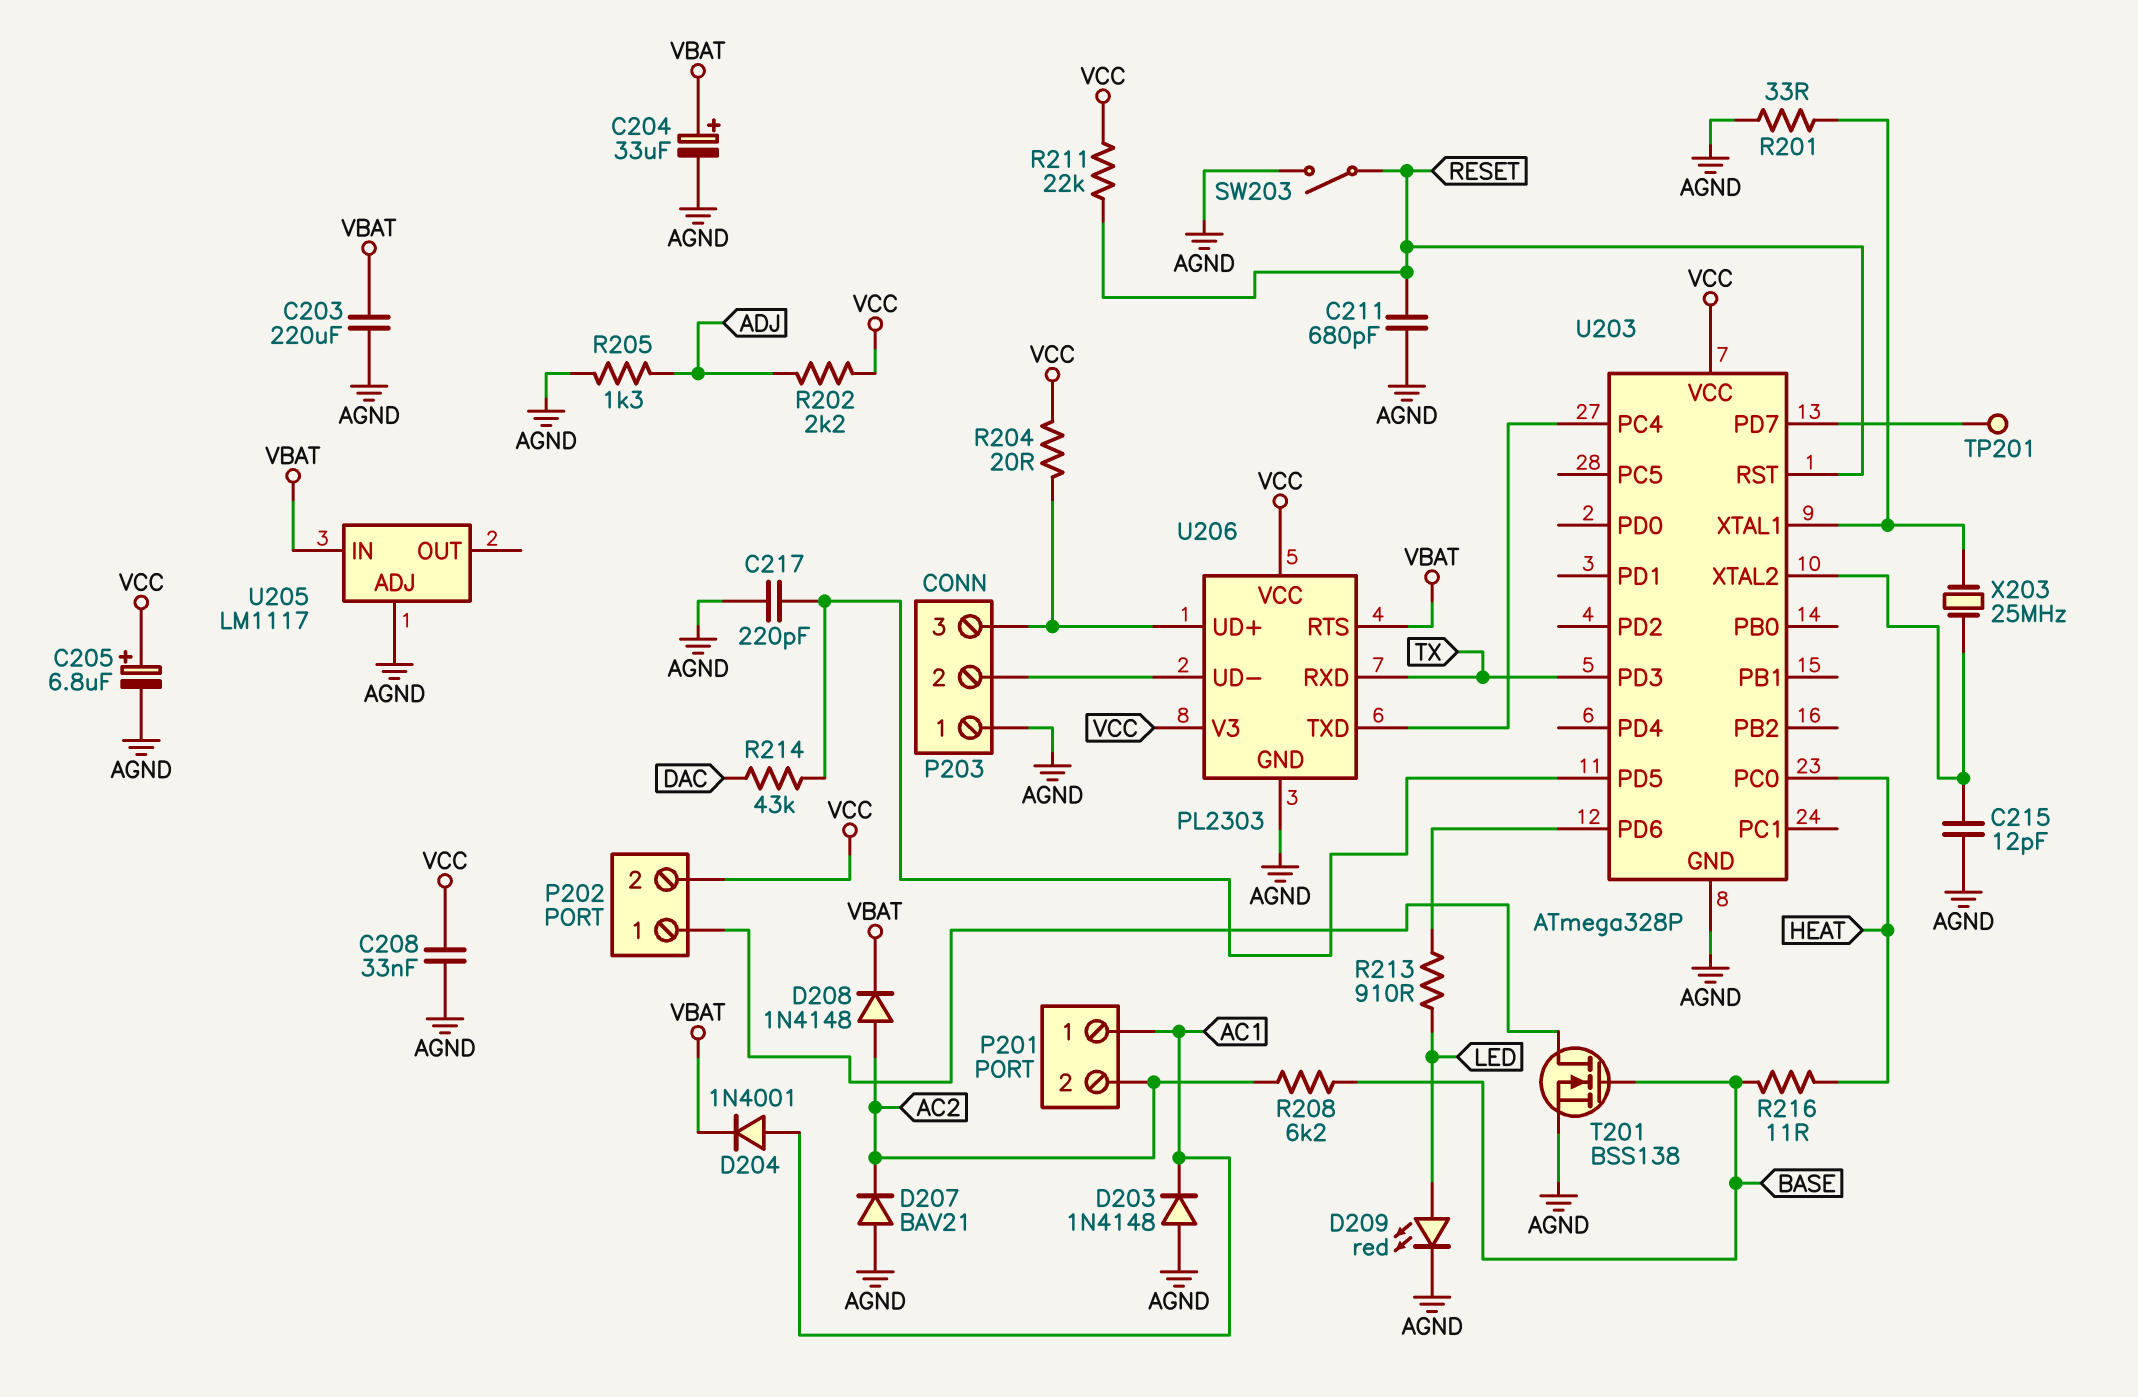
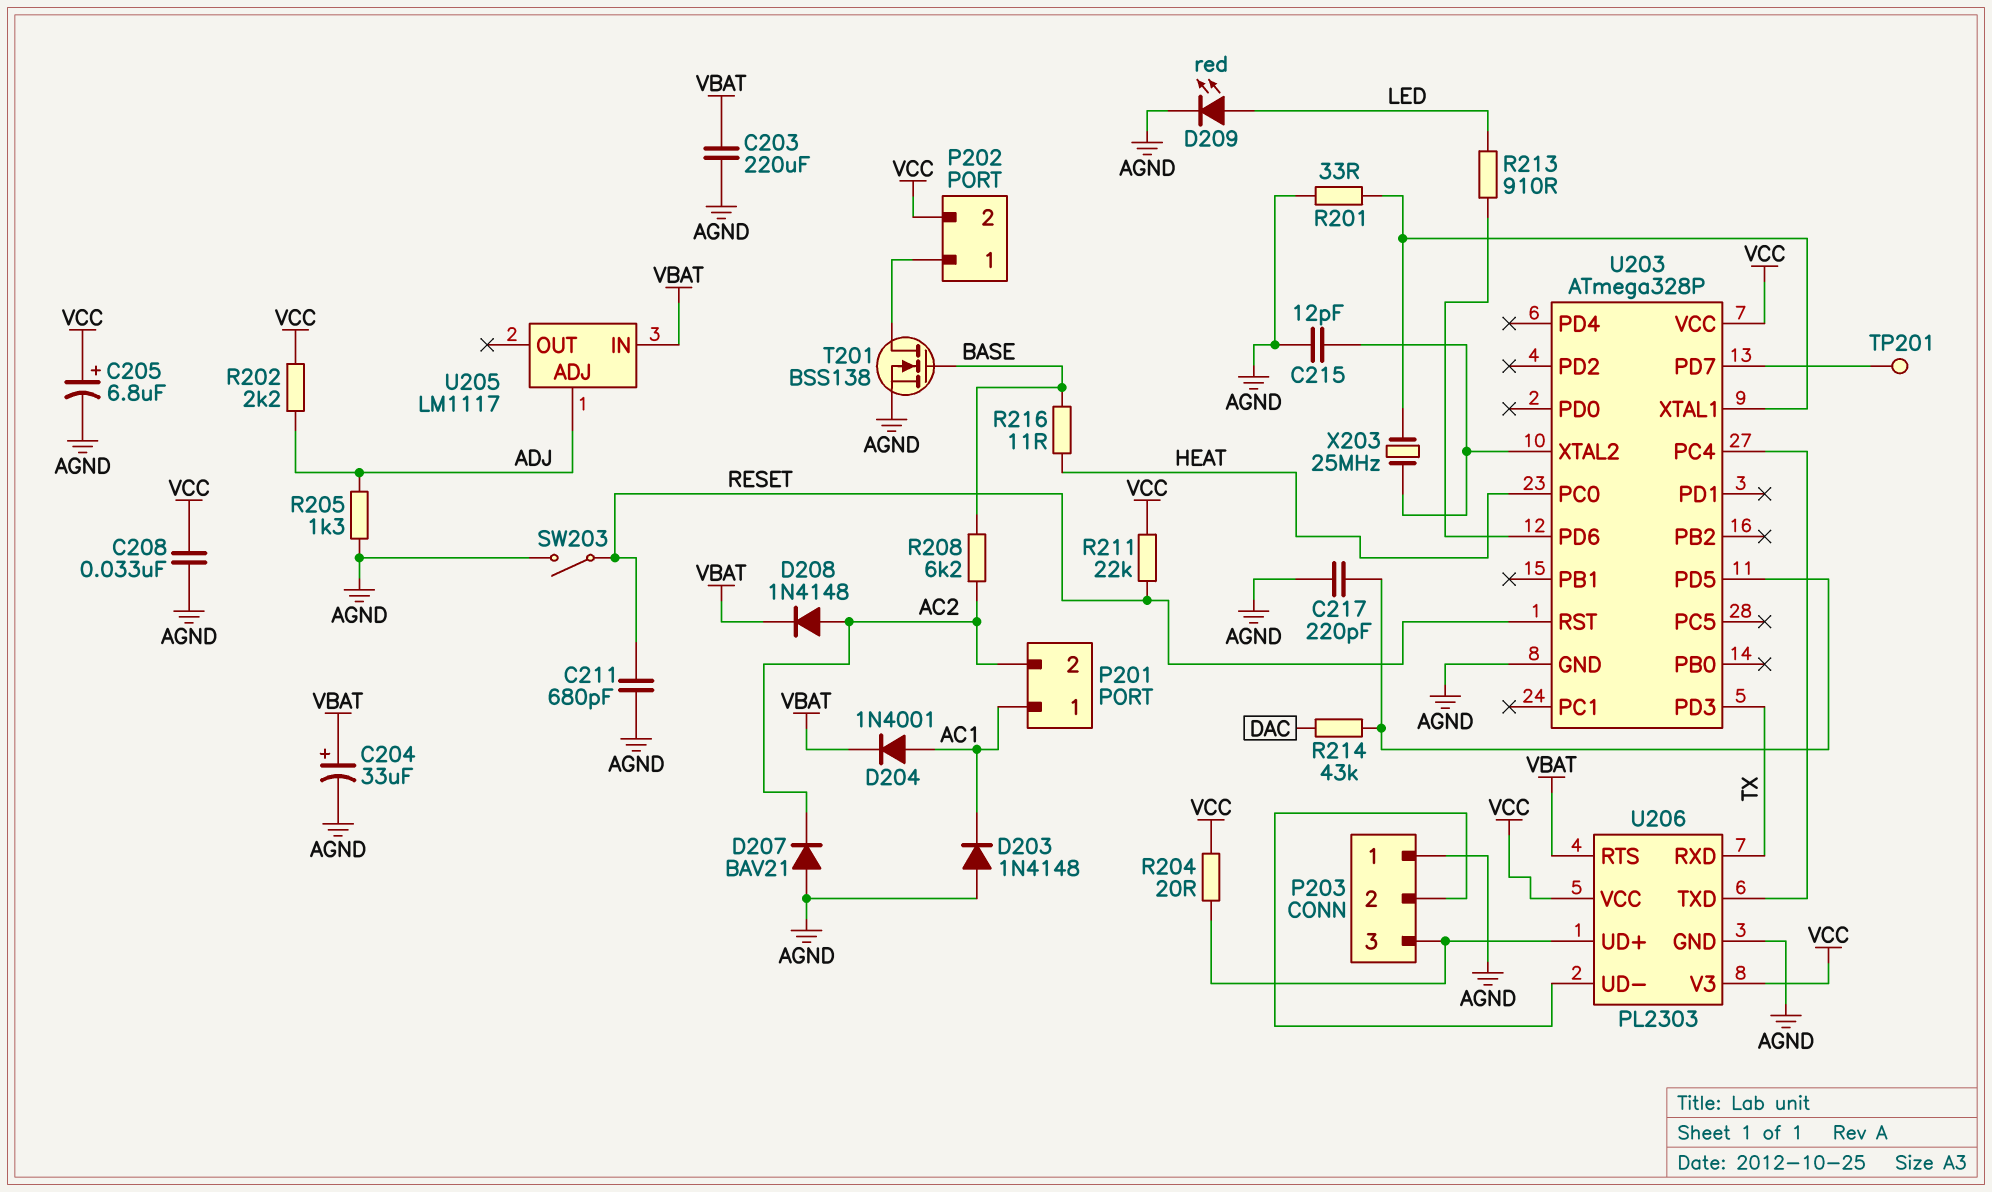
U205 pin ADJ: AGND -> ADJ

